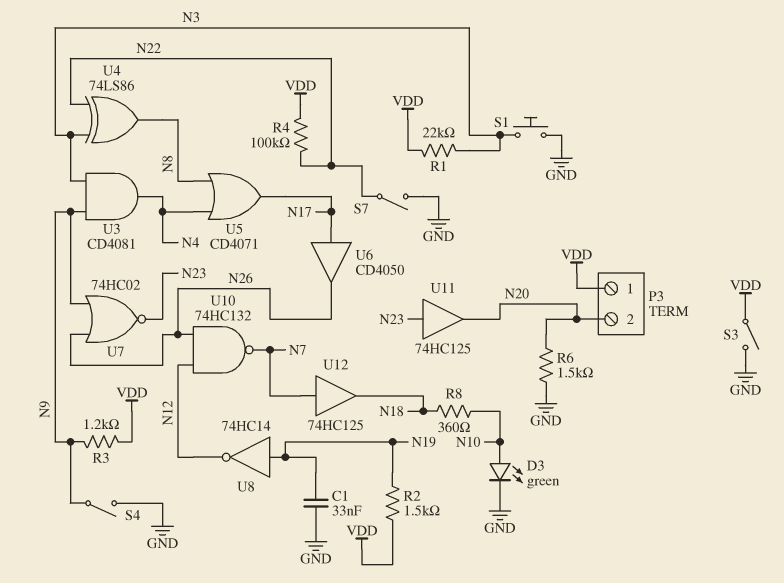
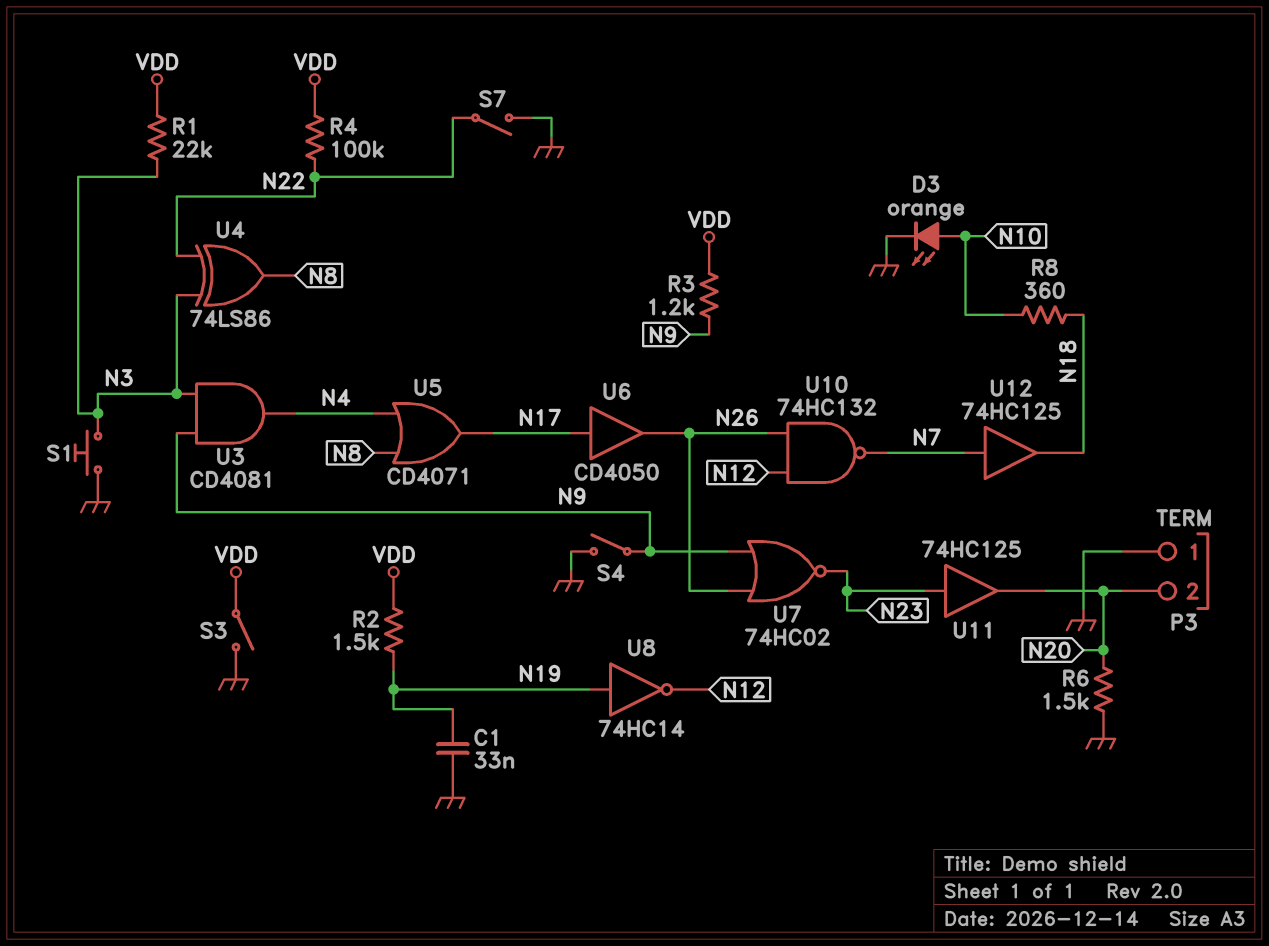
D3: LED green (A N10, K GND) -> LED orange (A N10, K GND)
P3 pin 1: VDD -> GND

